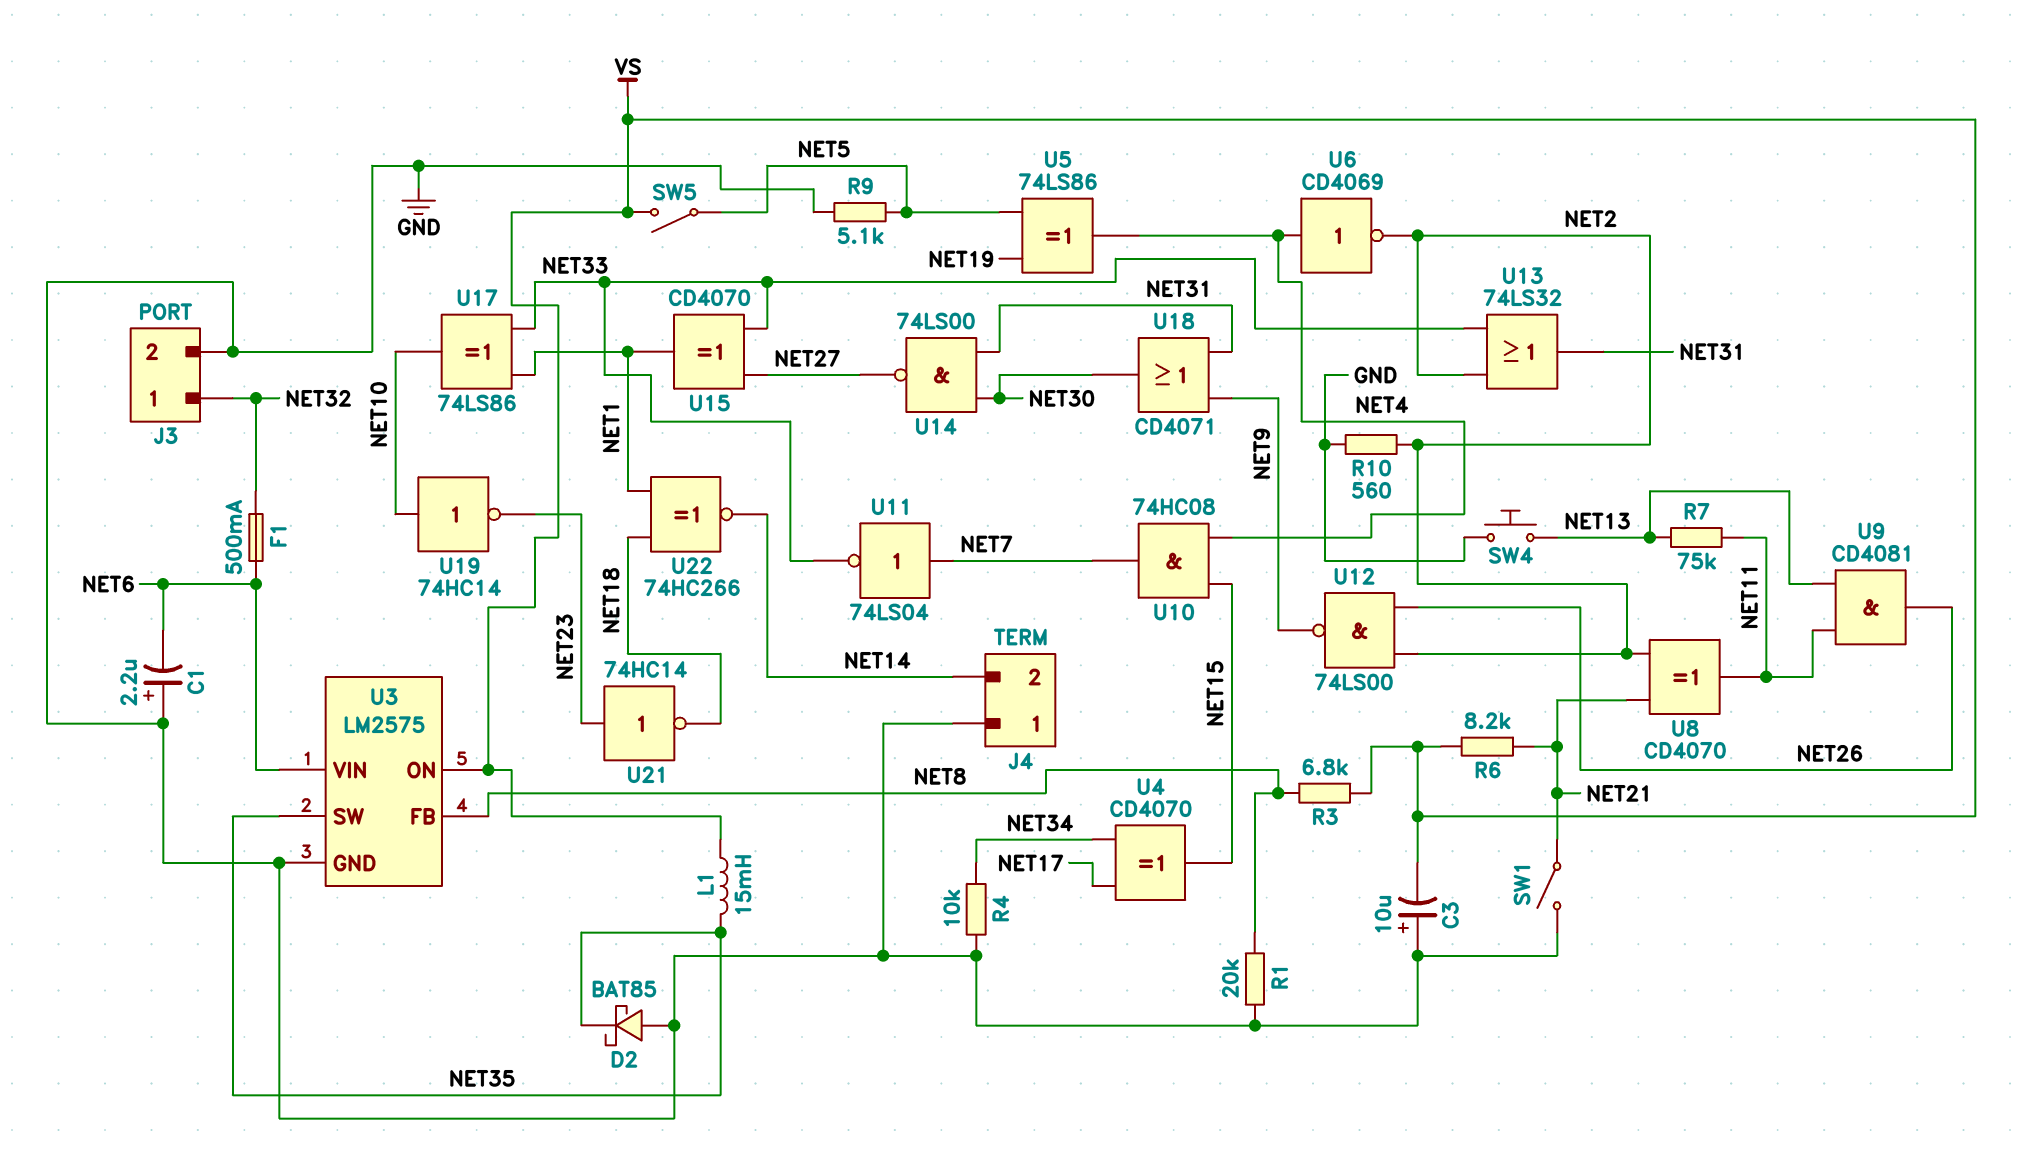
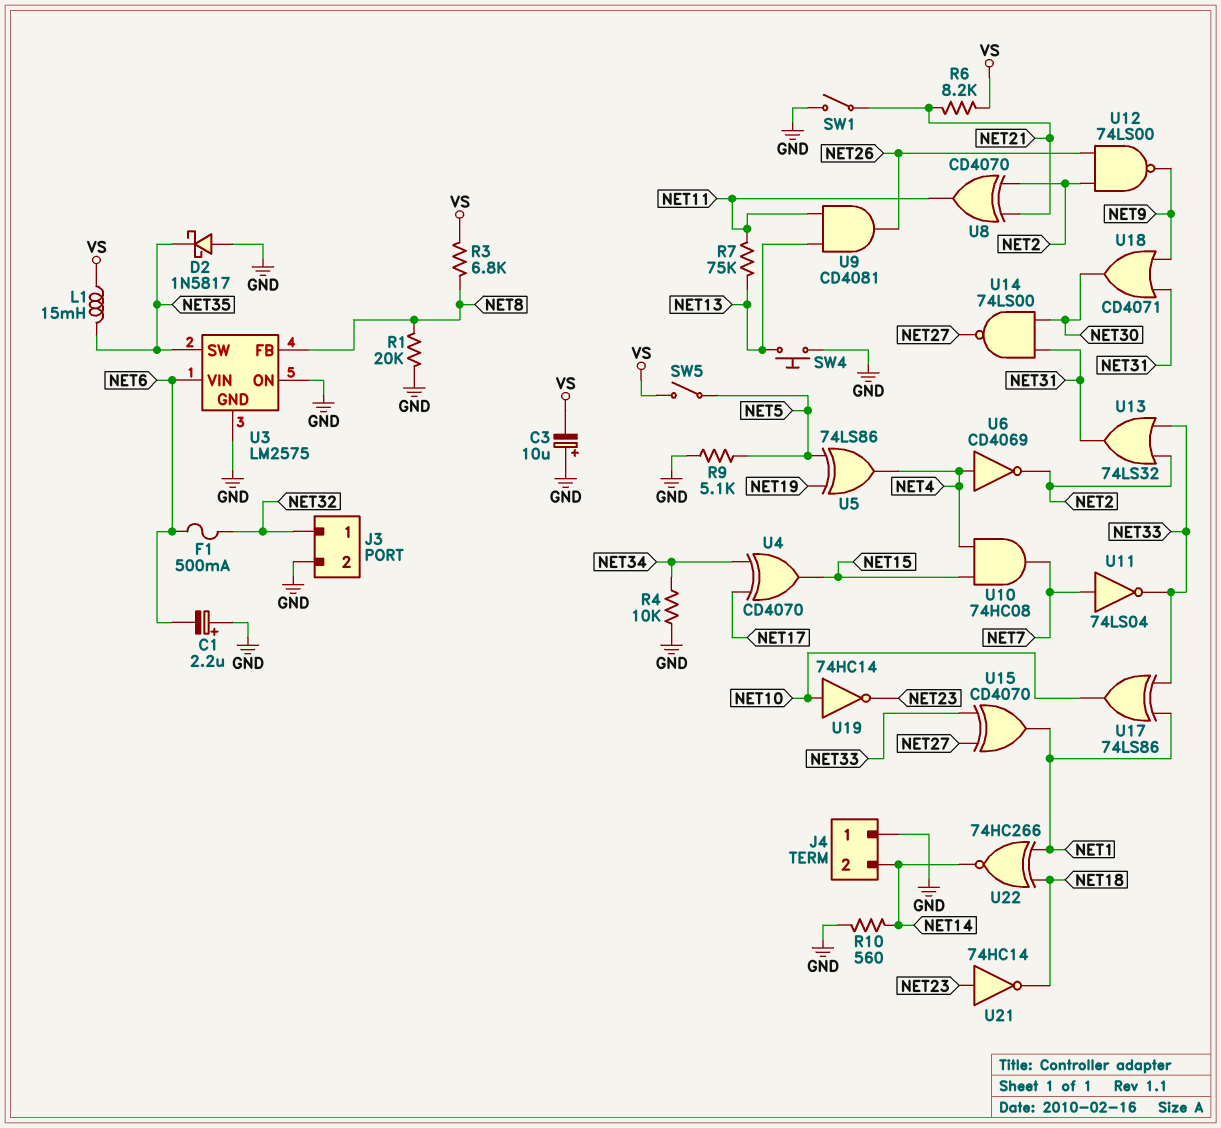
D2: schottky BAT85 (A GND, K NET35) -> schottky 1N5817 (A GND, K NET35)
R10: 560 (GND, NET2) -> 560 (GND, NET14)
U3 pin ON: VS -> GND

